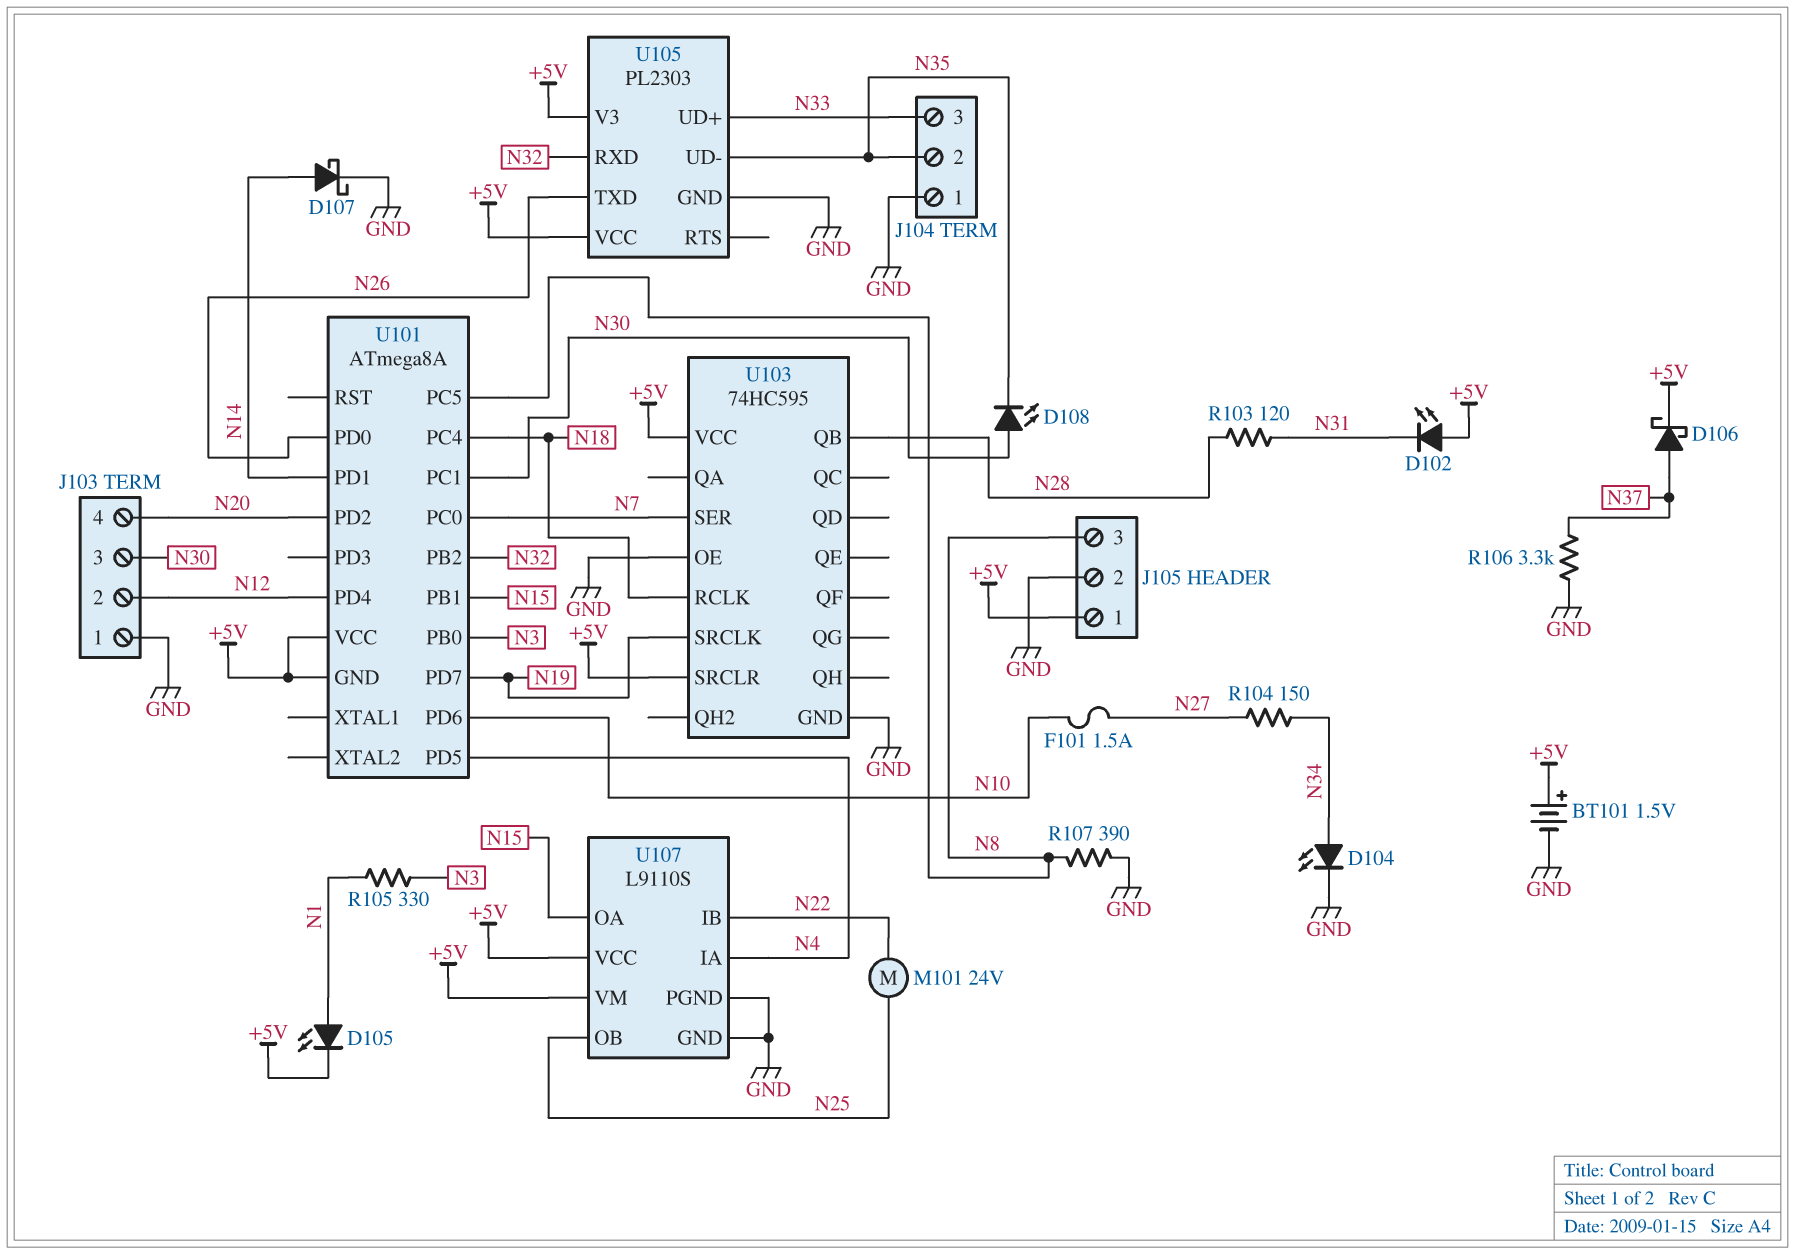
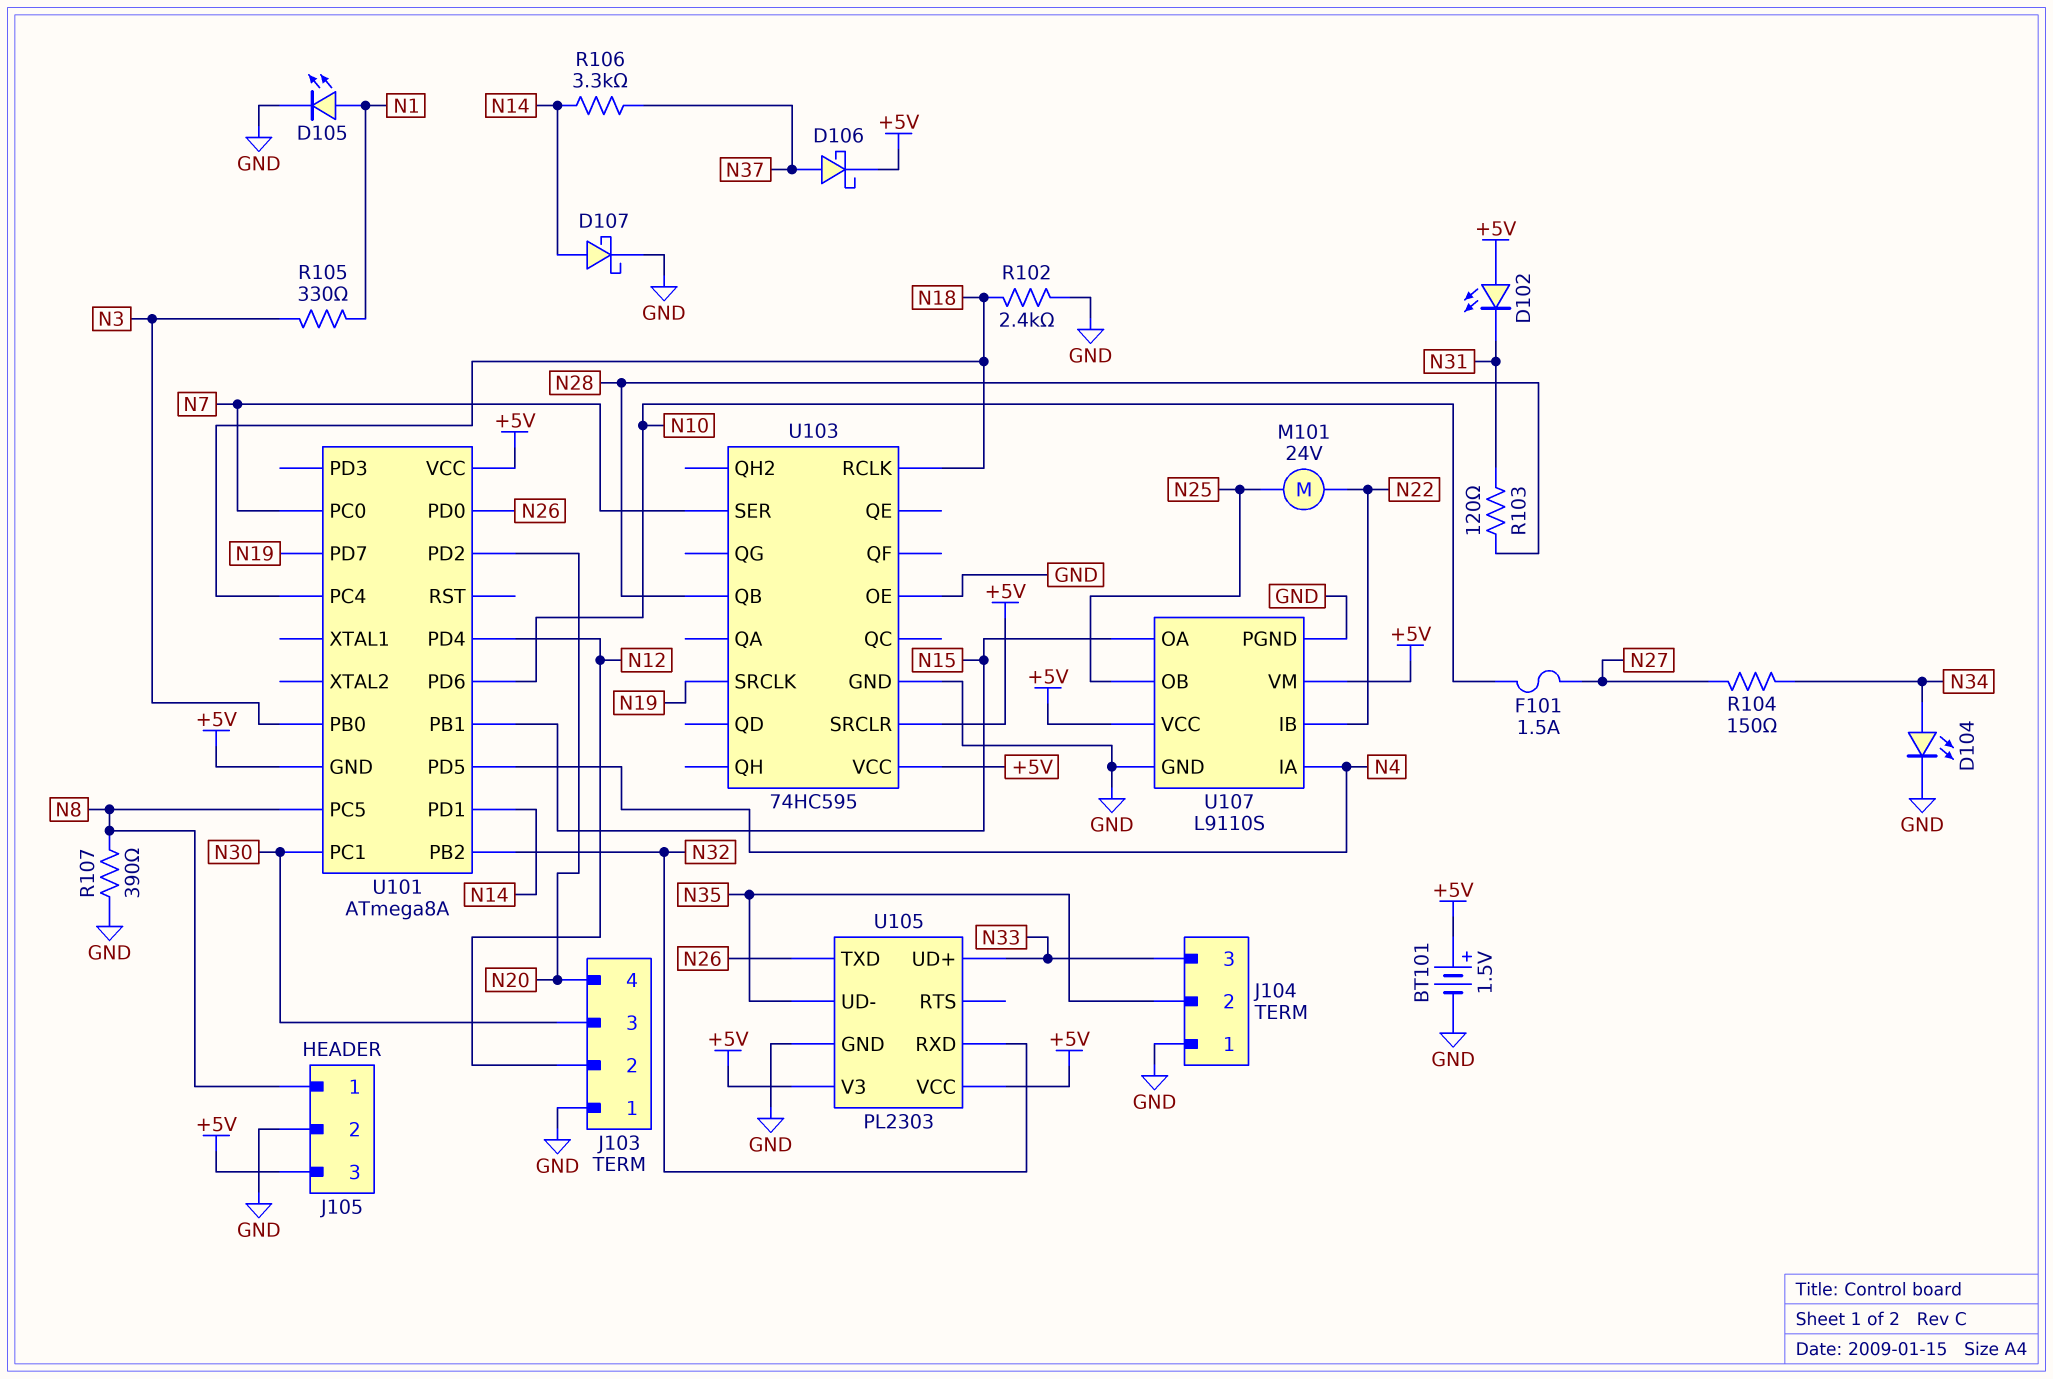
D105: LED (A N1, K +5V) -> LED (A N1, K GND)
D108: LED (A N30, K N35) -> none
J105 pin 1: +5V -> N8
J105 pin 3: N8 -> +5V
R102: none -> 2.4k (GND, N18)
R106: 3.3k (GND, N37) -> 3.3k (N14, N37)

